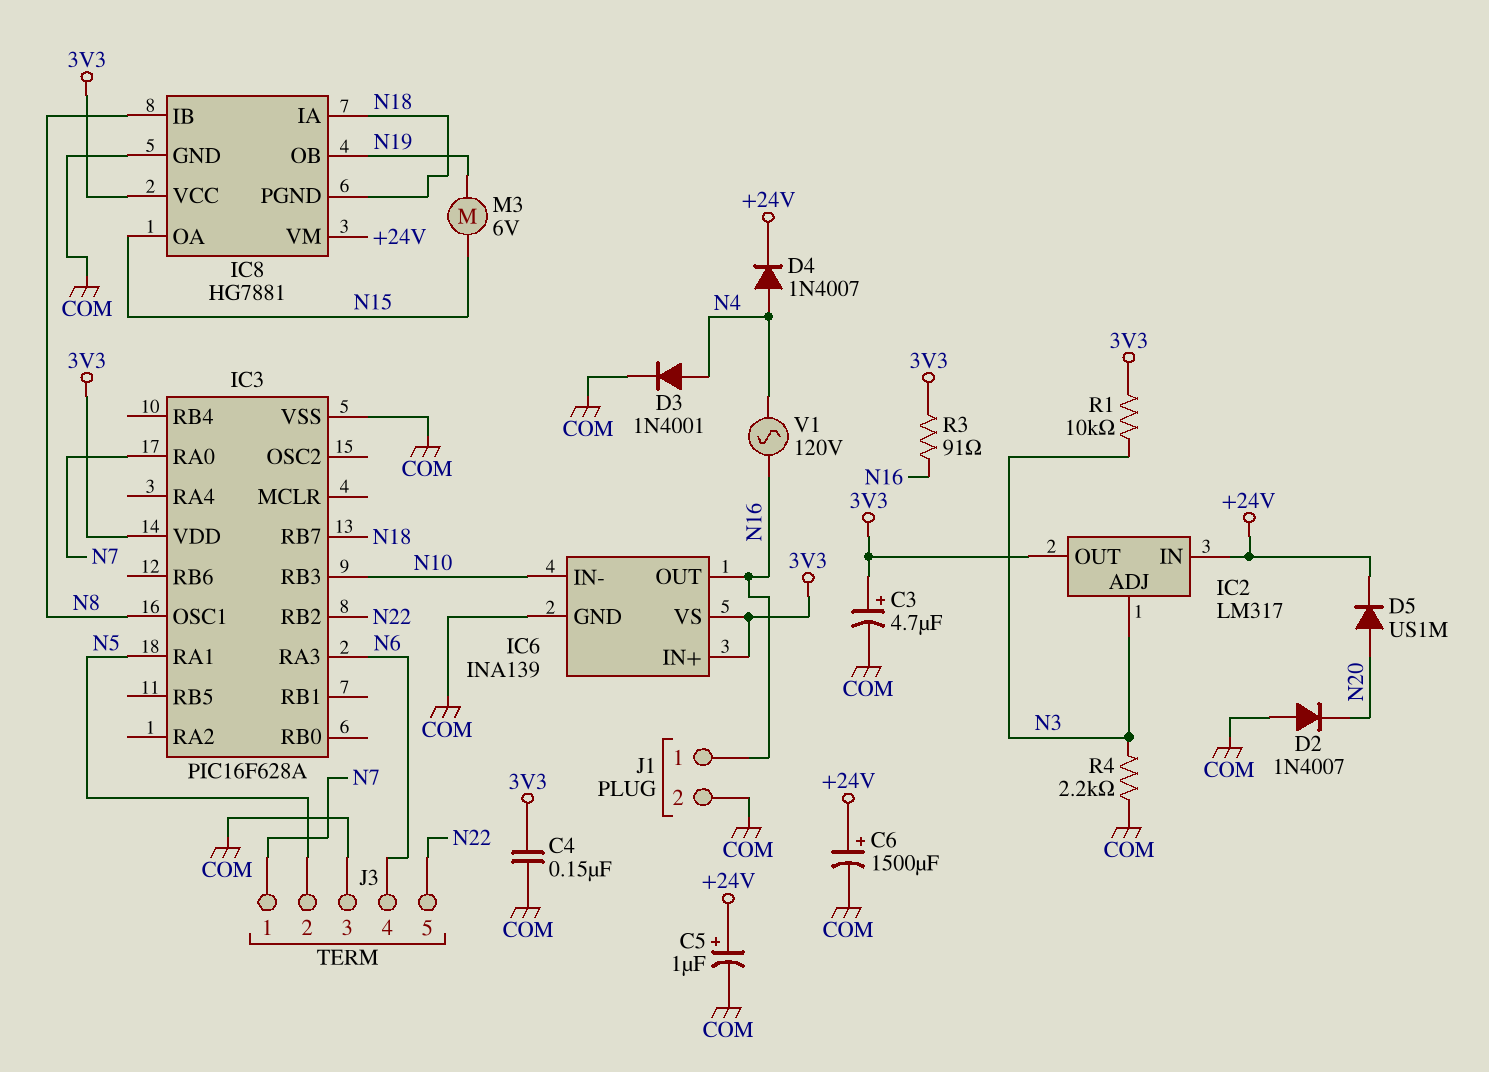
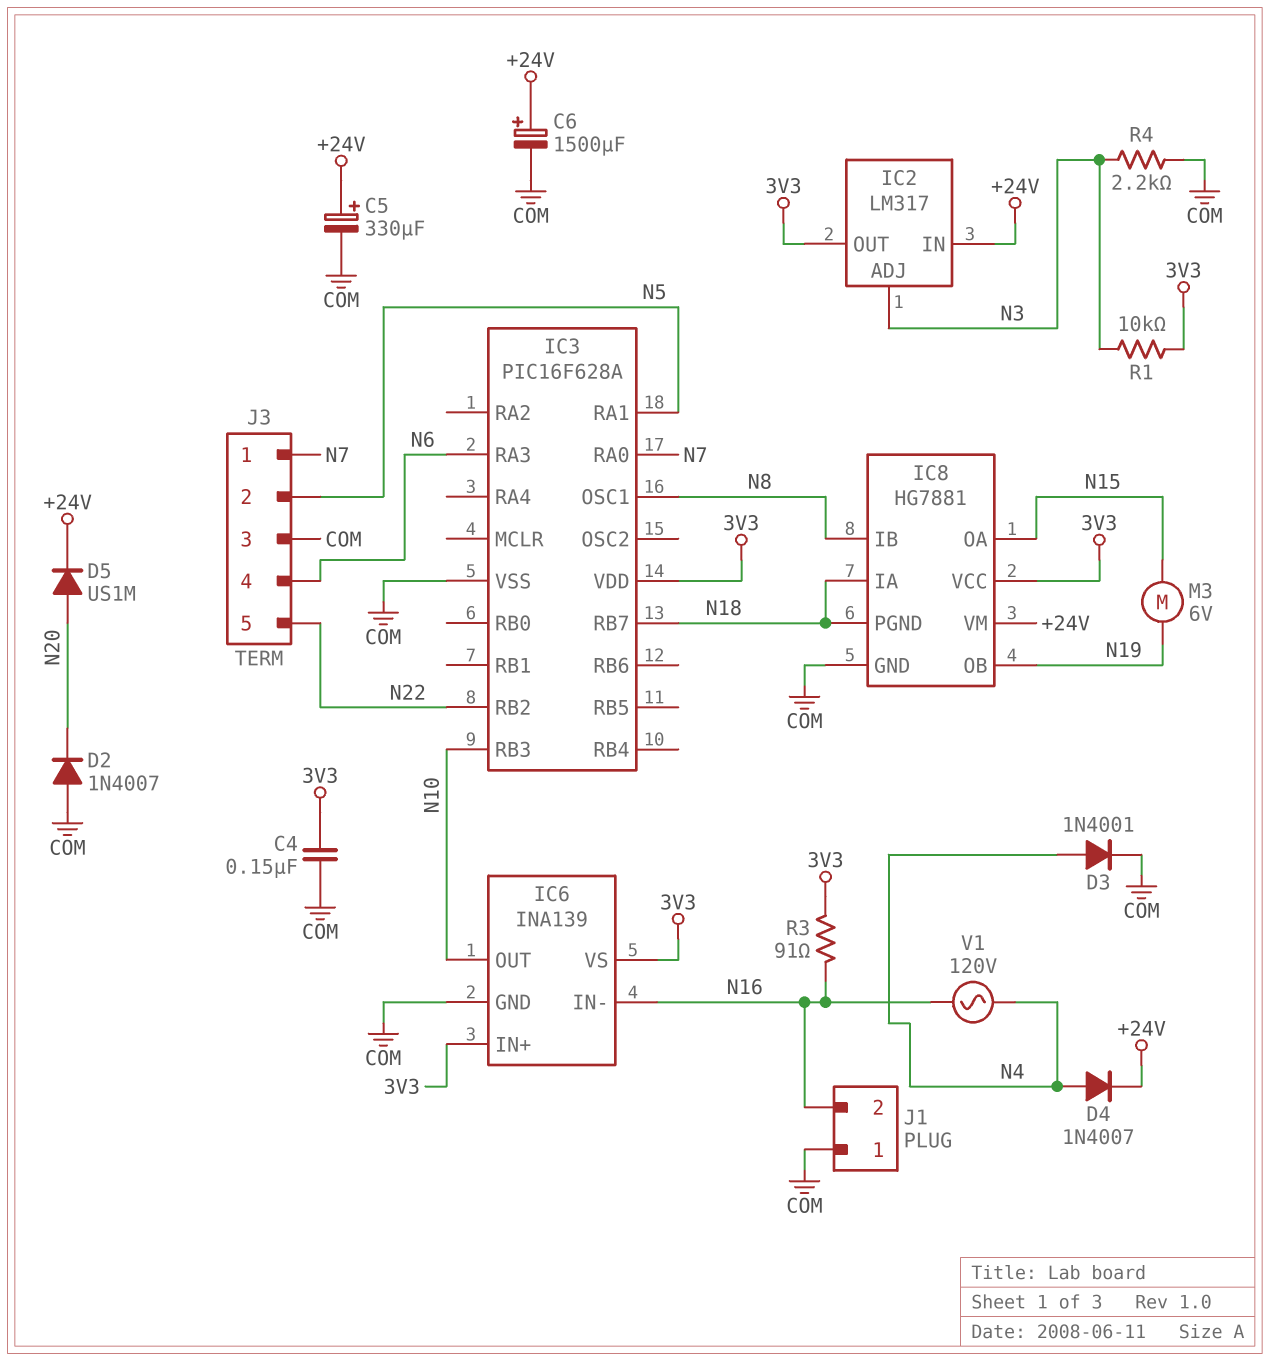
C3: 4.7uF (plus 3V3, minus COM) -> none
C5: 1uF (plus +24V, minus COM) -> 330uF (plus +24V, minus COM)
IC6 pin IN-: N10 -> N16
IC6 pin OUT: N16 -> N10
J1 pin 1: N16 -> COM
J1 pin 2: COM -> N16

